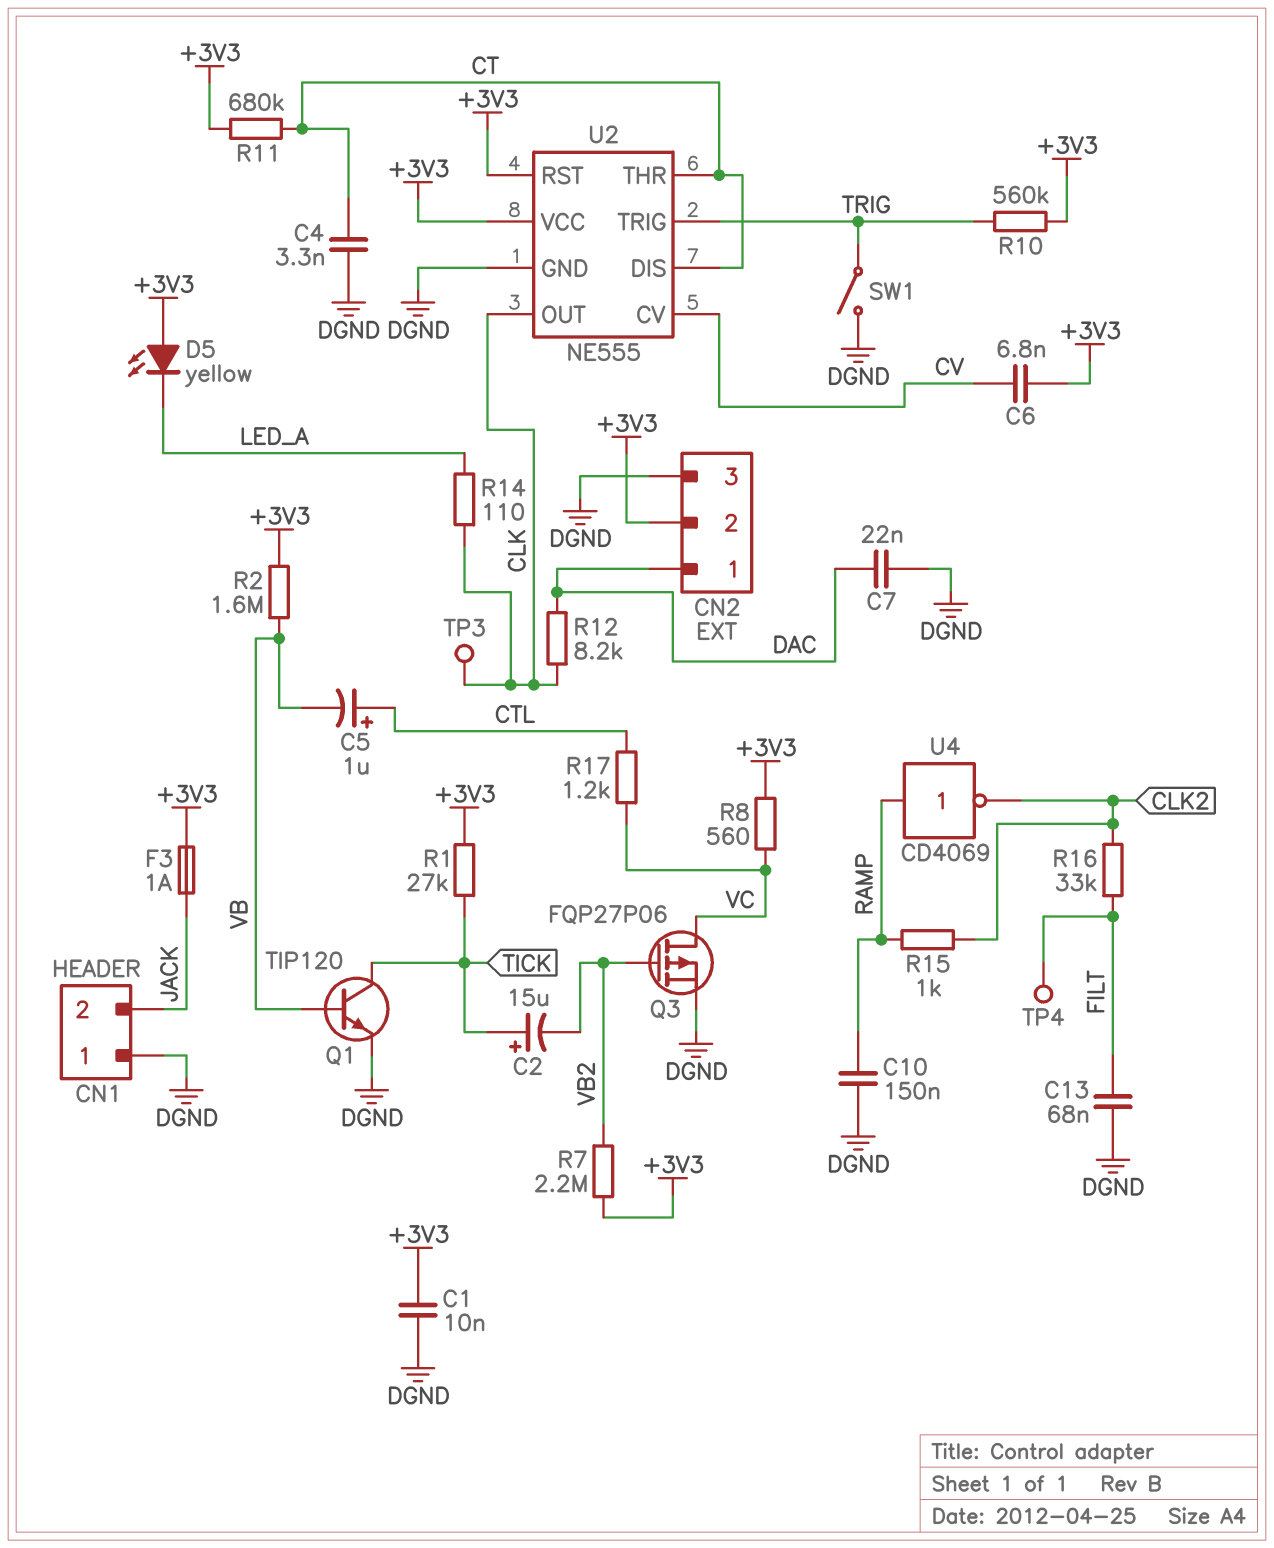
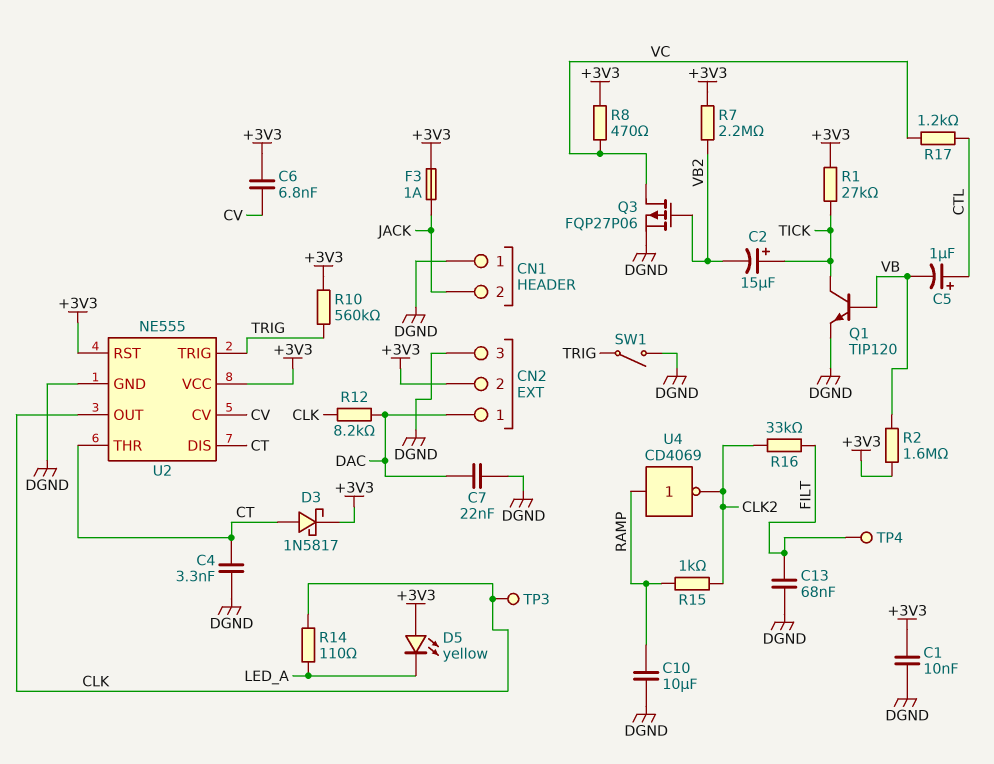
C10: 150nF (DGND, RAMP) -> 10uF (DGND, RAMP)
D3: none -> schottky 1N5817 (A CT, K +3V3)
R8: 560 (+3V3, VC) -> 470 (+3V3, VC)
R11: 680k (+3V3, CT) -> none

